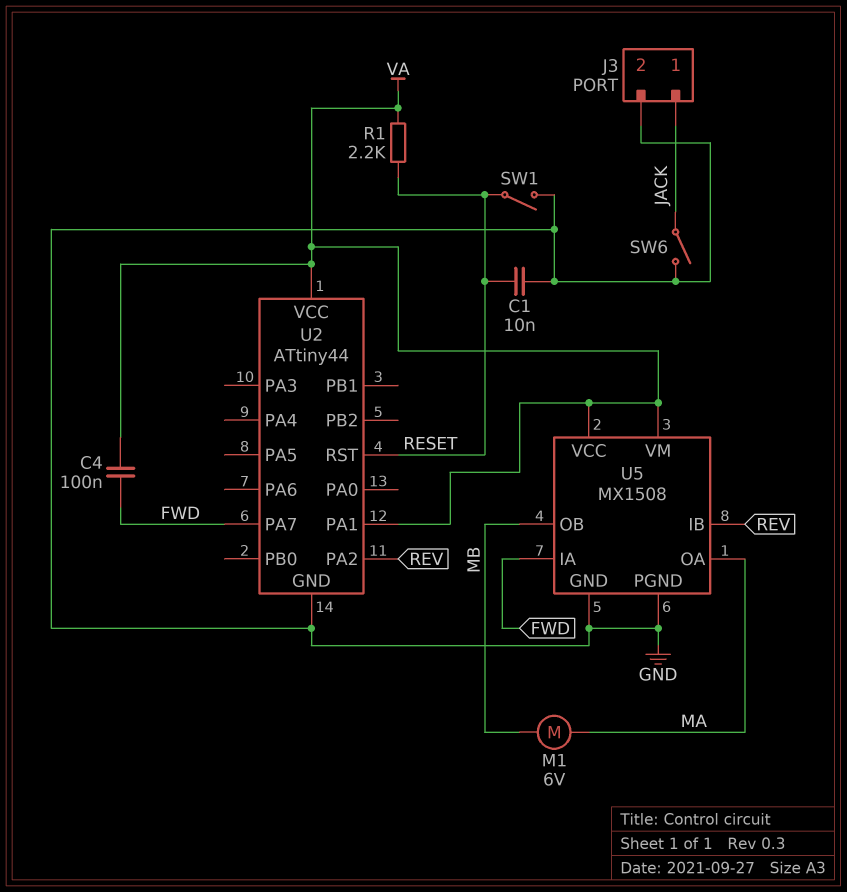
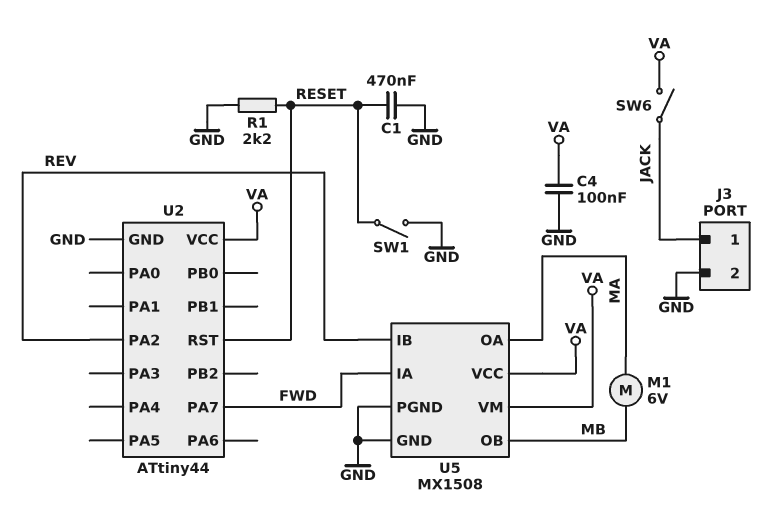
C1: 10nF (GND, RESET) -> 470nF (GND, RESET)
C4: 100nF (FWD, VA) -> 100nF (GND, VA)
R1: 2.2k (RESET, VA) -> 2.2k (GND, RESET)
SW6: switch (GND, JACK) -> switch (JACK, VA)
U2 pin PA1: VA -> none

